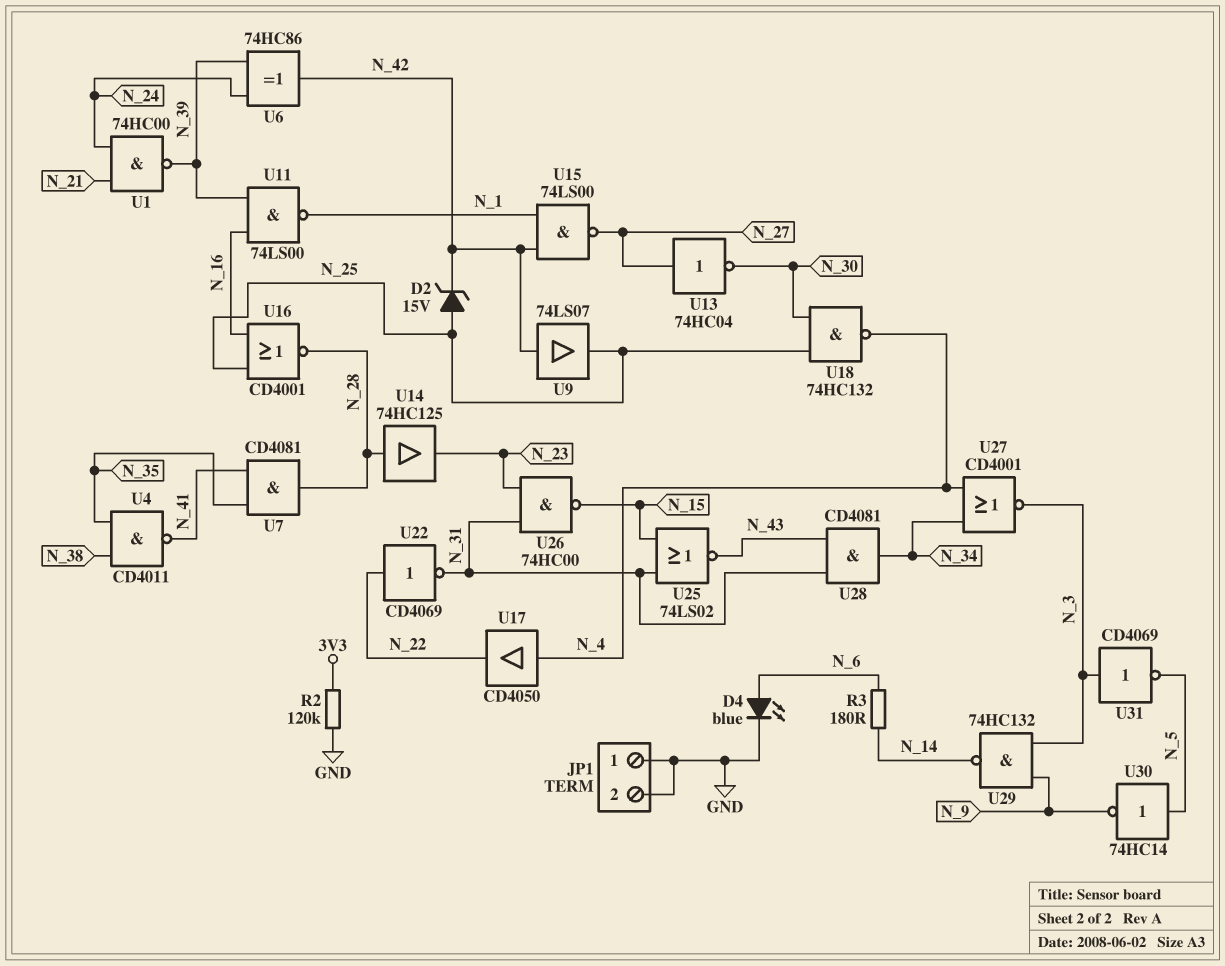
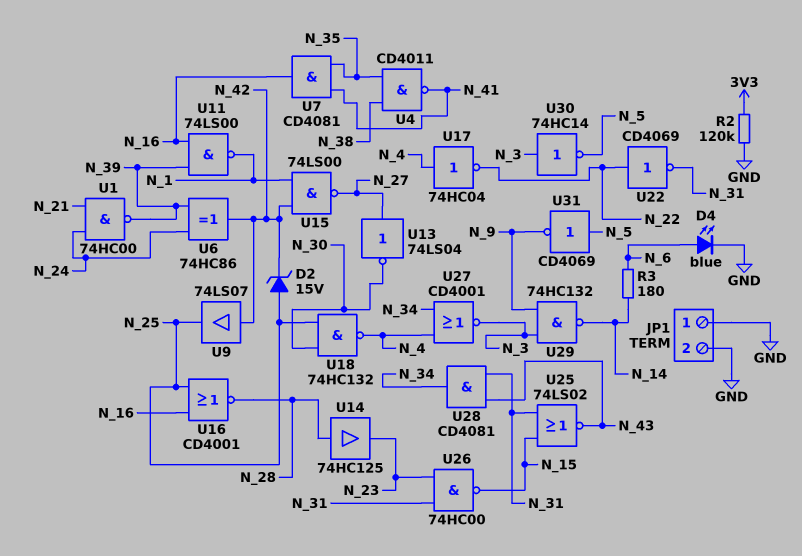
U7: AND CD4081 (in N_35, in N_41, out N_28) -> AND CD4081 (in N_35, in N_41, out N_16)
U13: NOT 74HC04 (in N_27, out N_30) -> NOT 74LS04 (in N_27, out N_30)
U17: buffer CD4050 (in N_4, out N_22) -> NOT 74HC04 (in N_4, out N_22)
U30: NOT 74HC14 (in N_5, out N_9) -> NOT 74HC14 (in N_3, out N_5)
U31: NOT CD4069 (in N_3, out N_5) -> NOT CD4069 (in N_5, out N_9)

